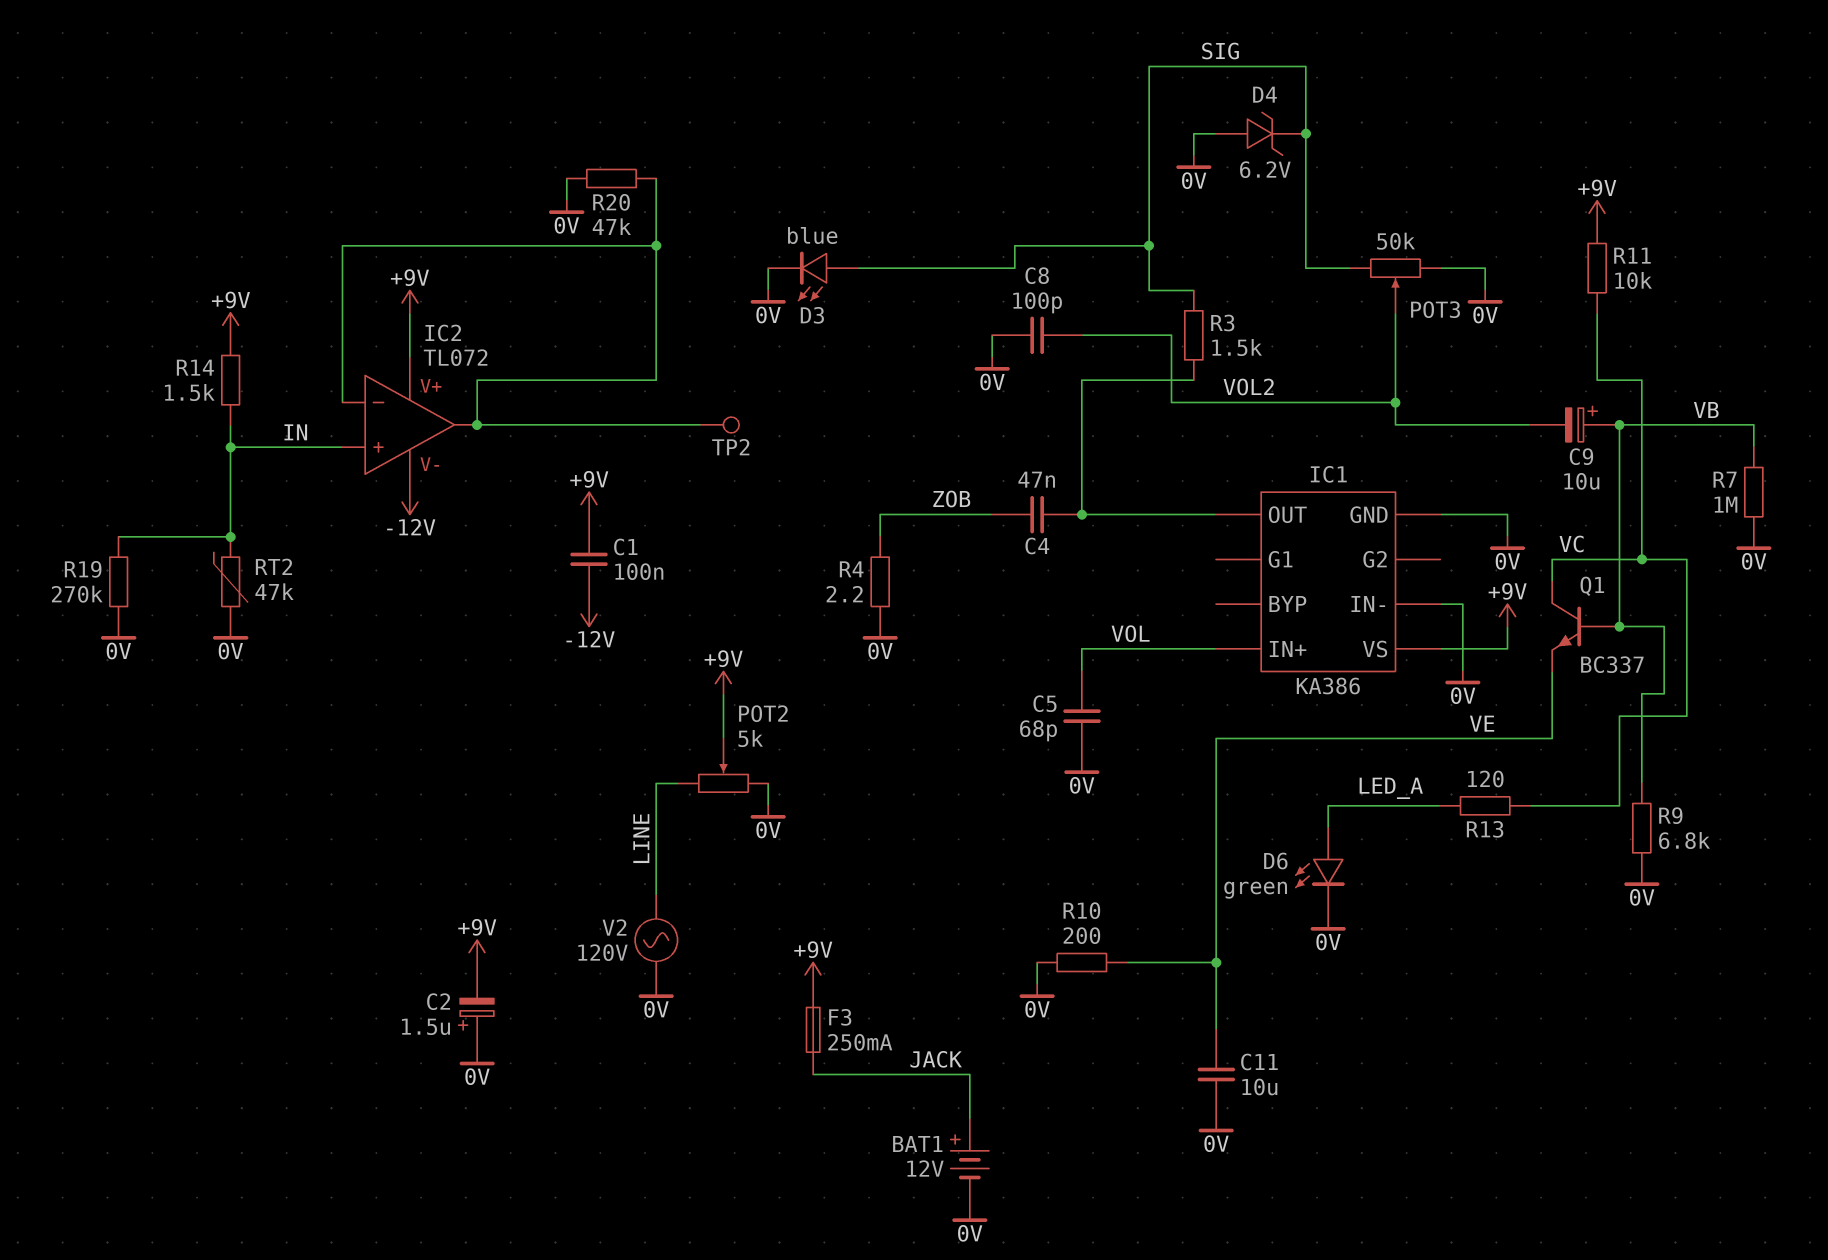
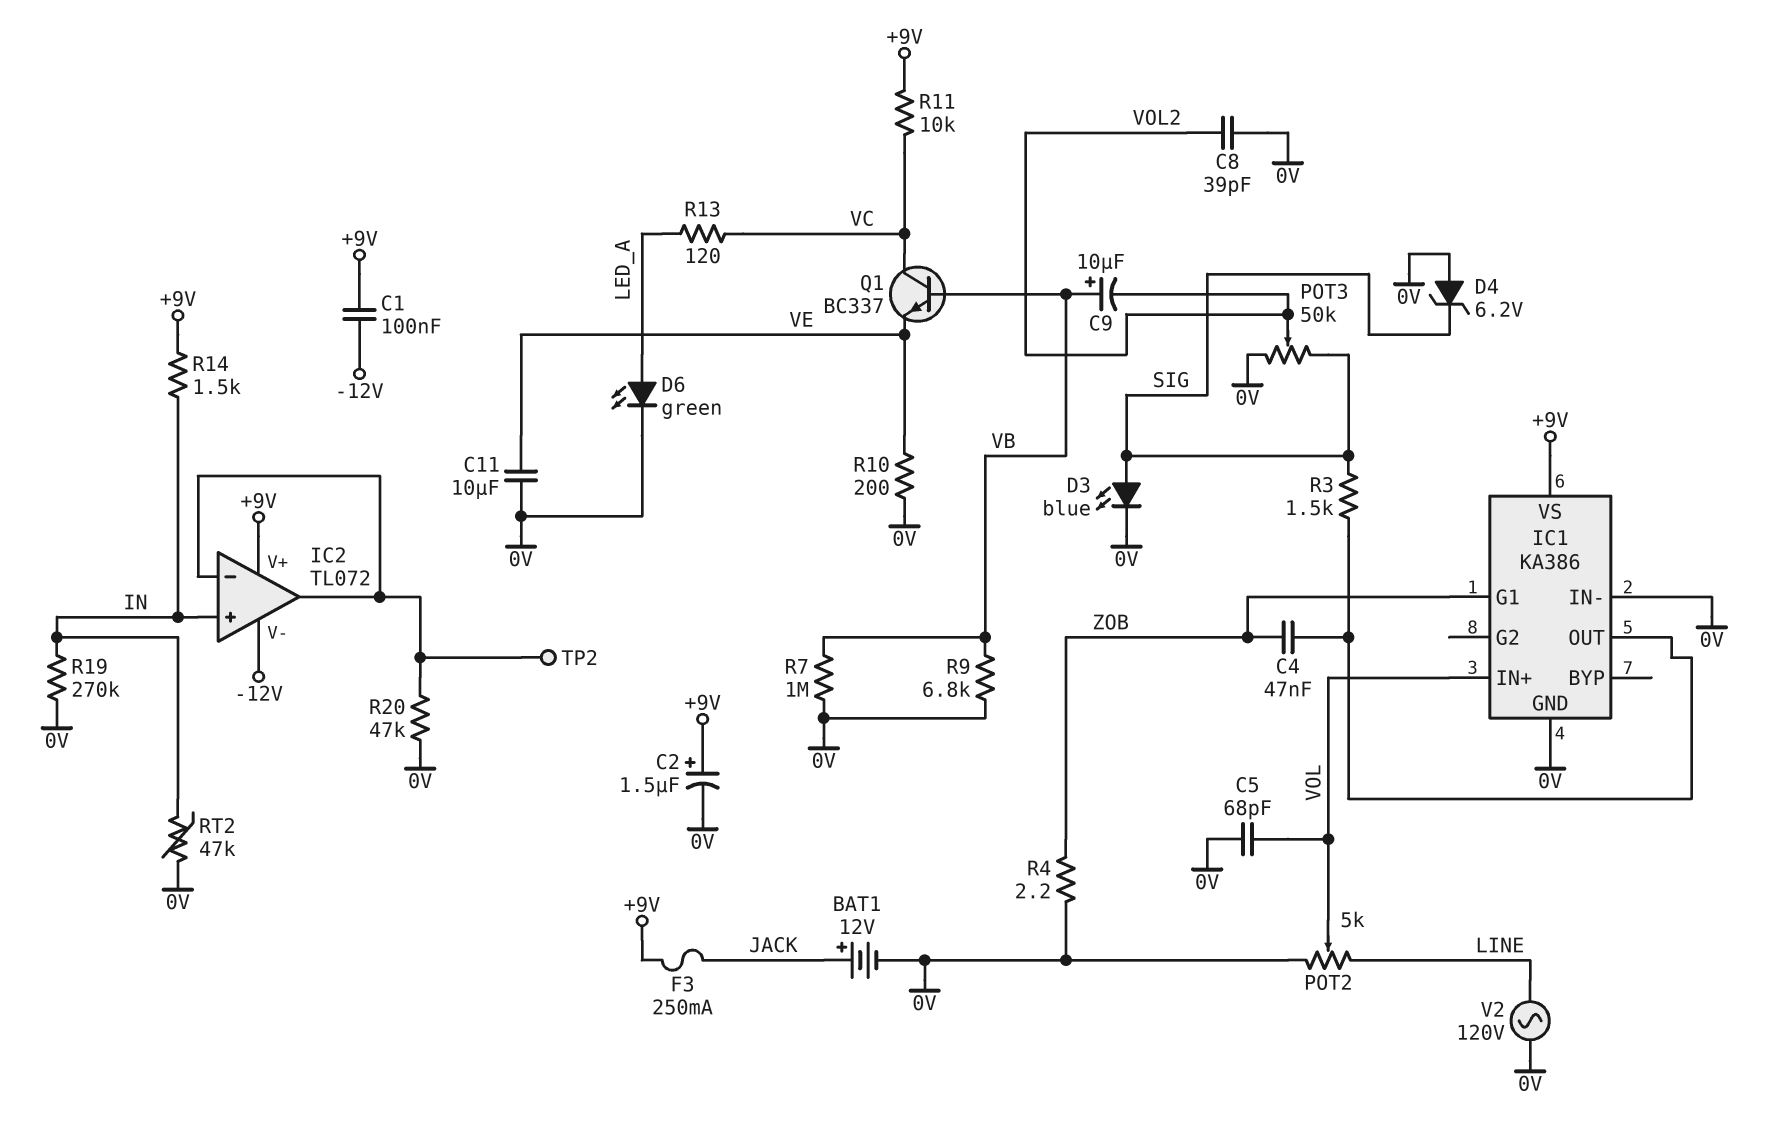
C2: 1.5uF (plus 0V, minus +9V) -> 1.5uF (plus +9V, minus 0V)
C8: 100pF (0V, VOL2) -> 39pF (0V, VOL2)
IC1 pin G1: none -> ZOB
POT2: 5k (0V, LINE, wiper +9V) -> 5k (0V, LINE, wiper VOL)

